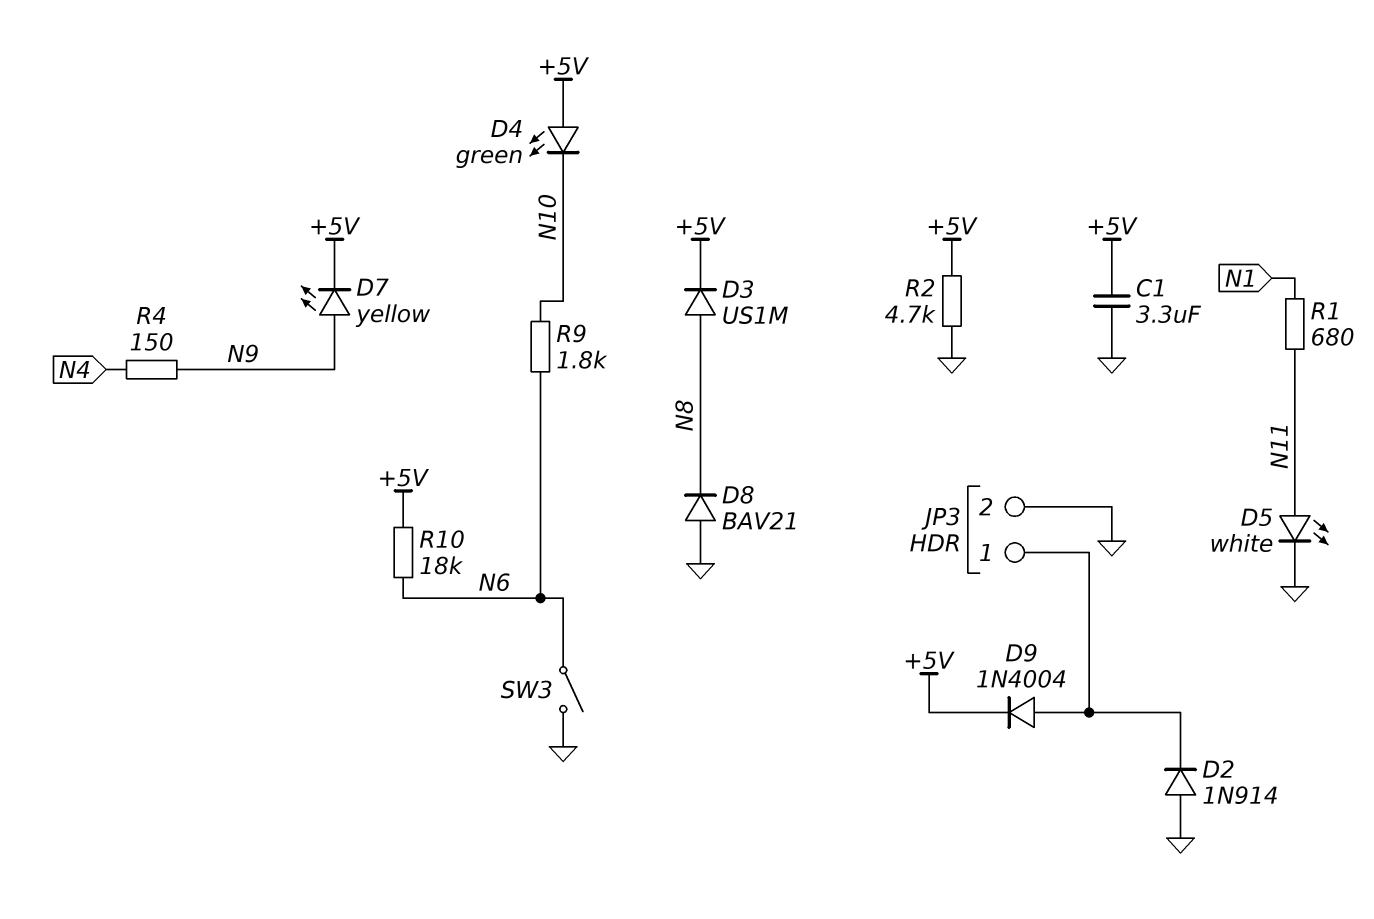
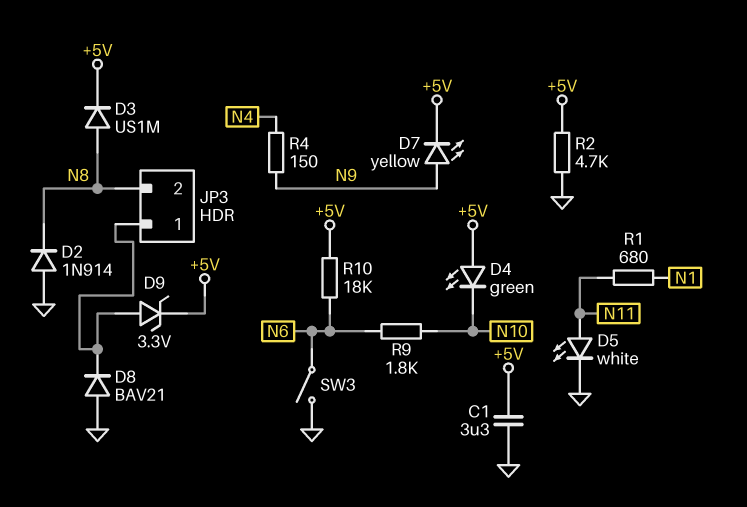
D2: diode 1N914 (A GND, K JP3/1) -> diode 1N914 (A GND, K N8)
D8: diode BAV21 (A GND, K N8) -> diode BAV21 (A GND, K JP3/1)
D9: diode 1N4004 (A JP3/1, K +5V) -> zener 3.3V (A JP3/1, K +5V)
JP3 pin 2: GND -> N8

